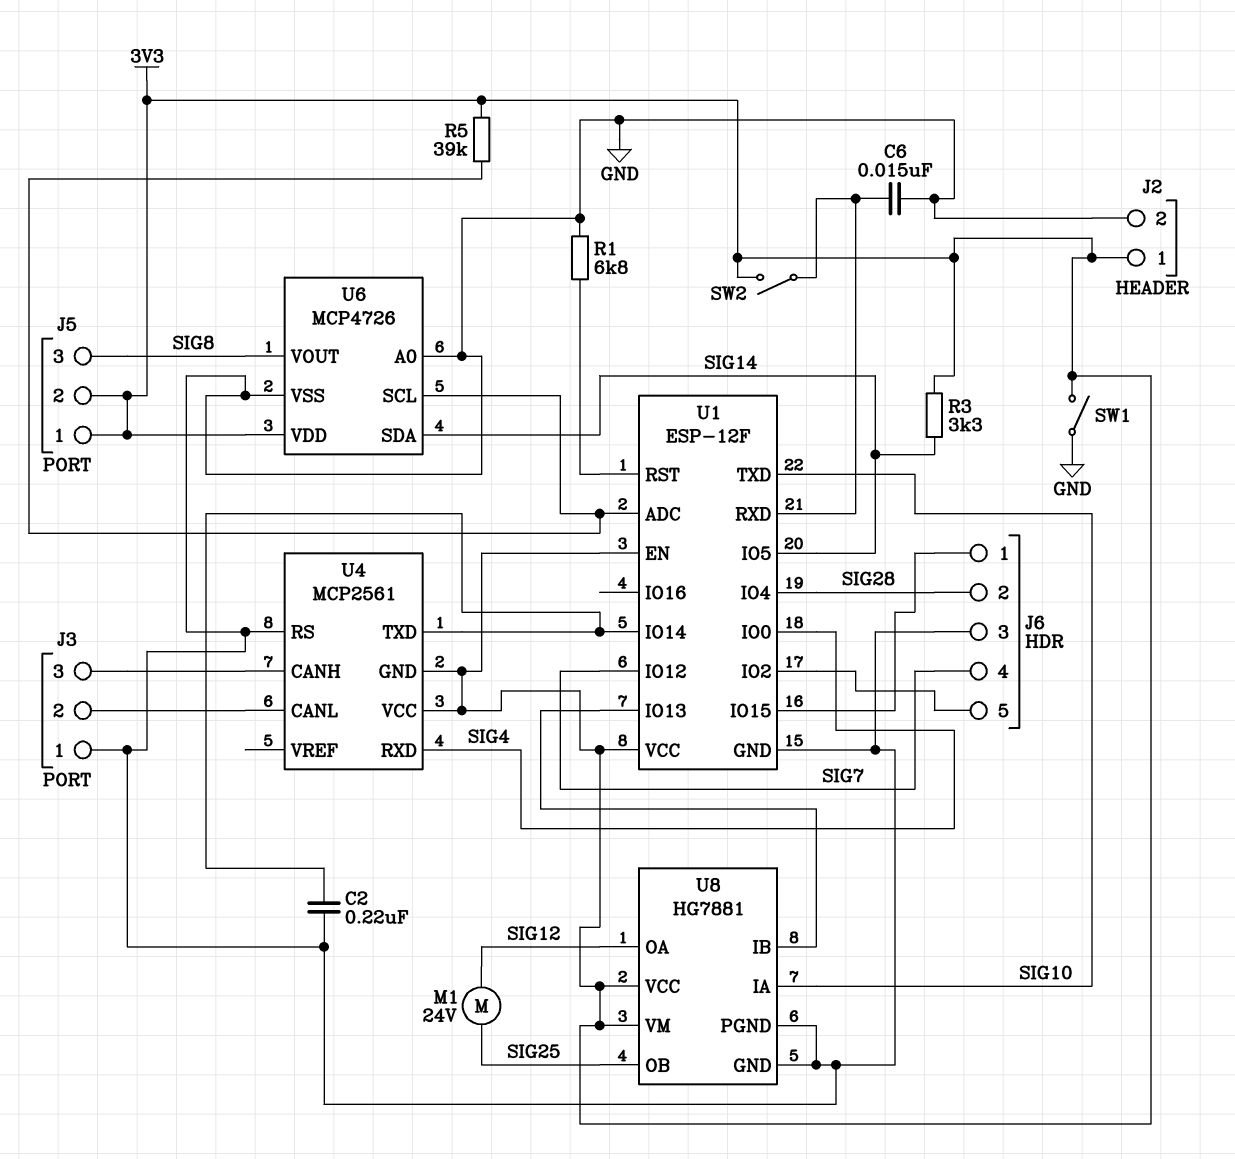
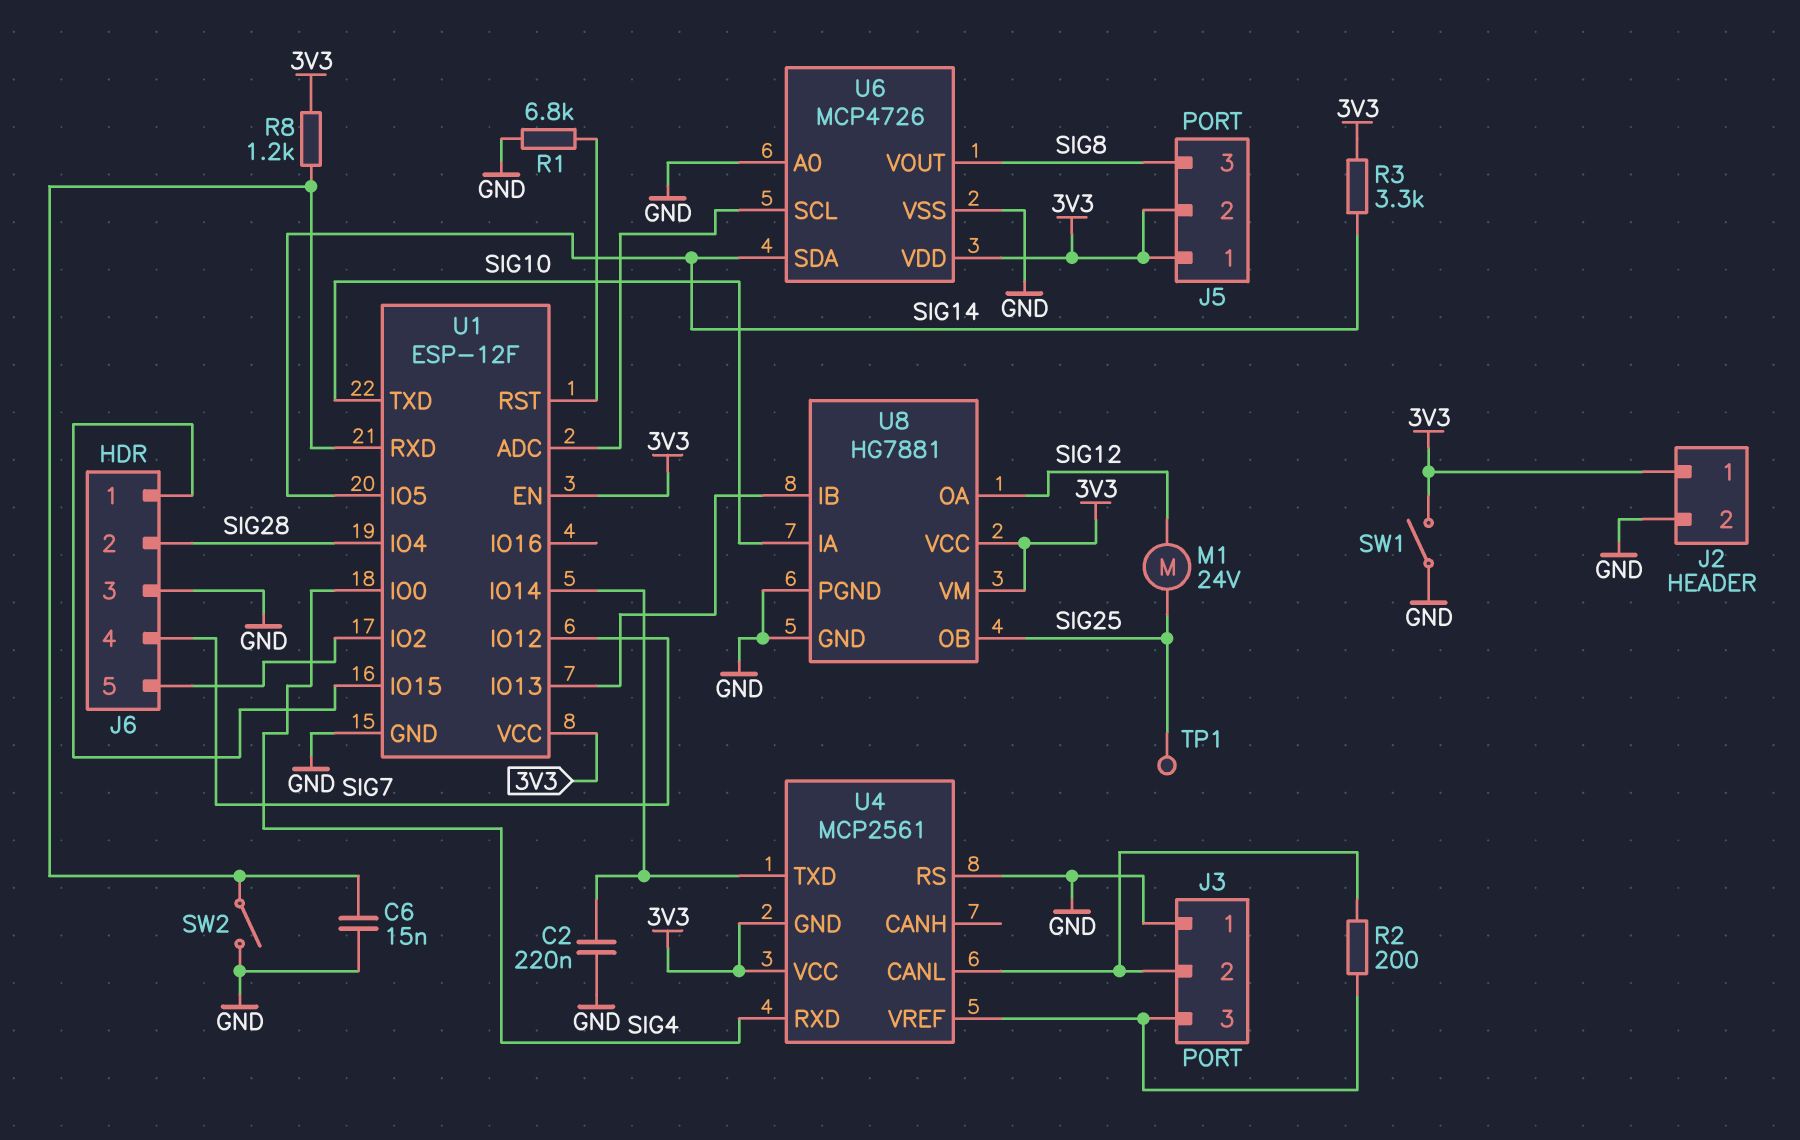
R2: none -> 200 (J3/2, J3/3)
R5: 39k (3V3, U1/ADC) -> none
R8: none -> 1.2k (3V3, U1/RXD)
SW2: switch (3V3, U1/RXD) -> switch (GND, U1/RXD)
TP1: none -> test point (SIG25)
U4 pin CANH: J3/3 -> none
U4 pin VREF: none -> J3/3

